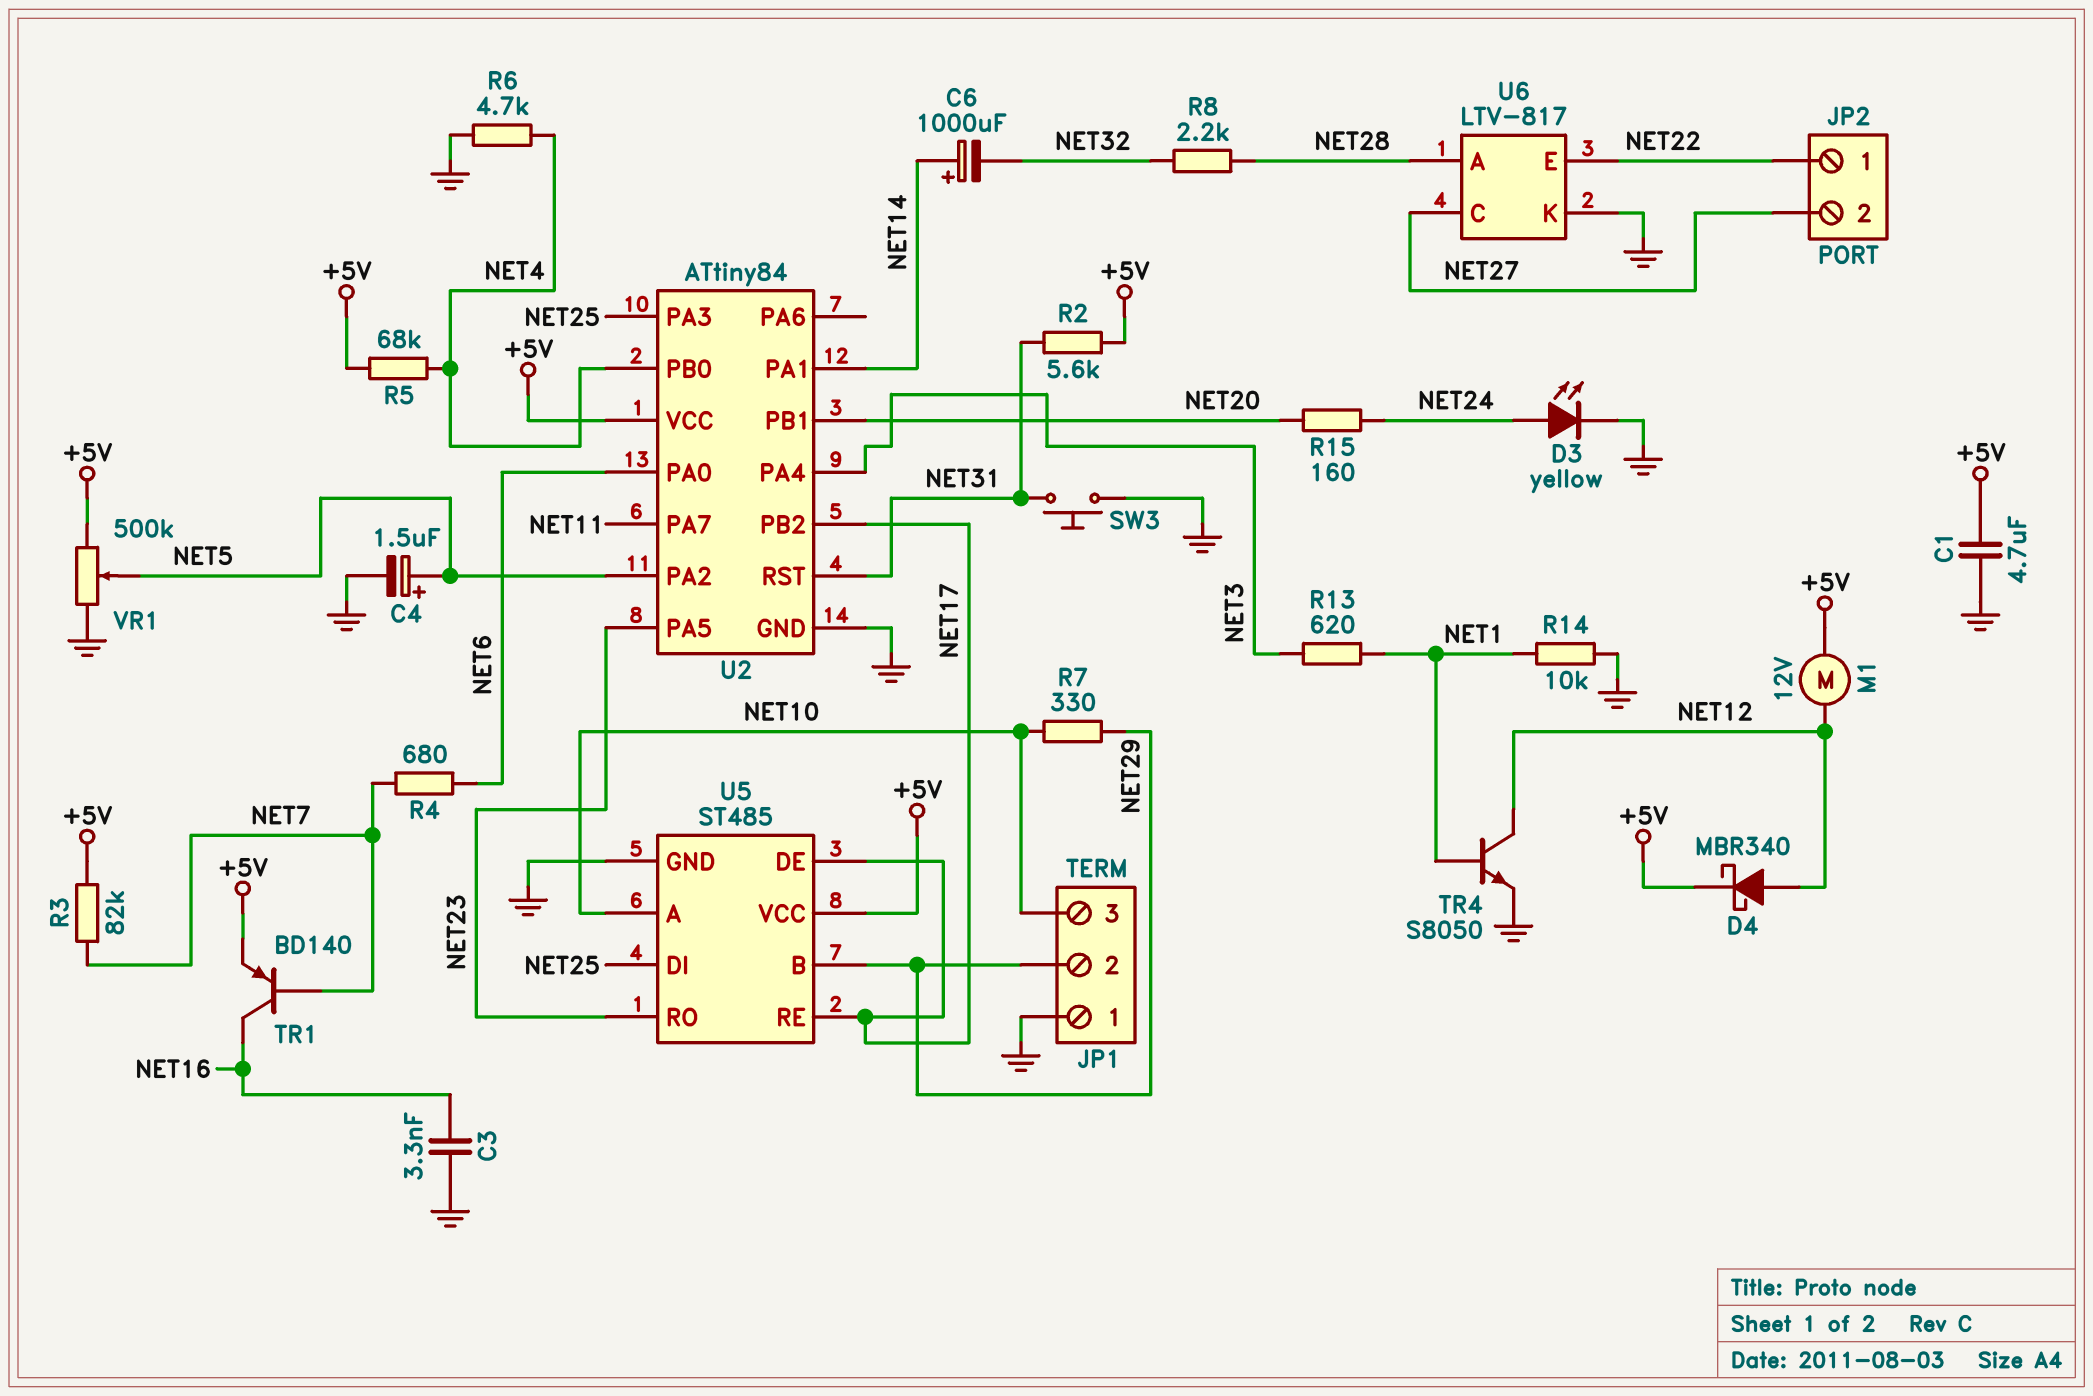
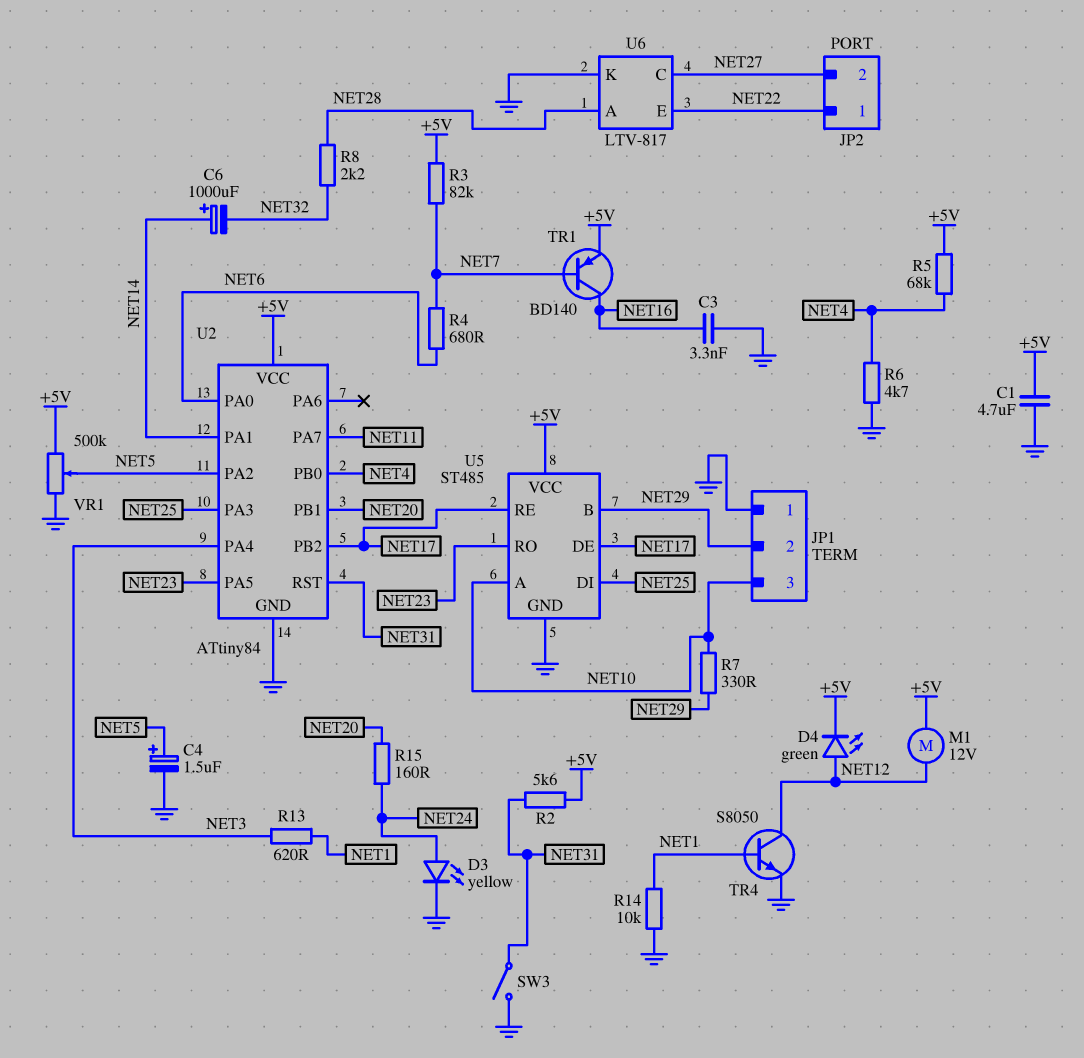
D4: schottky MBR340 (A NET12, K +5V) -> LED green (A NET12, K +5V)
SW3: button (GND, NET31) -> switch (GND, NET31)

